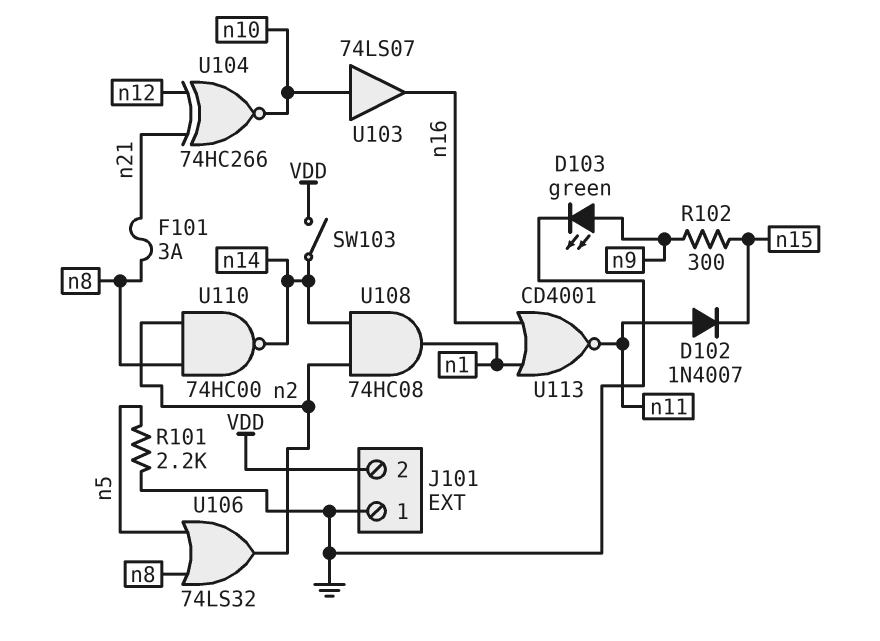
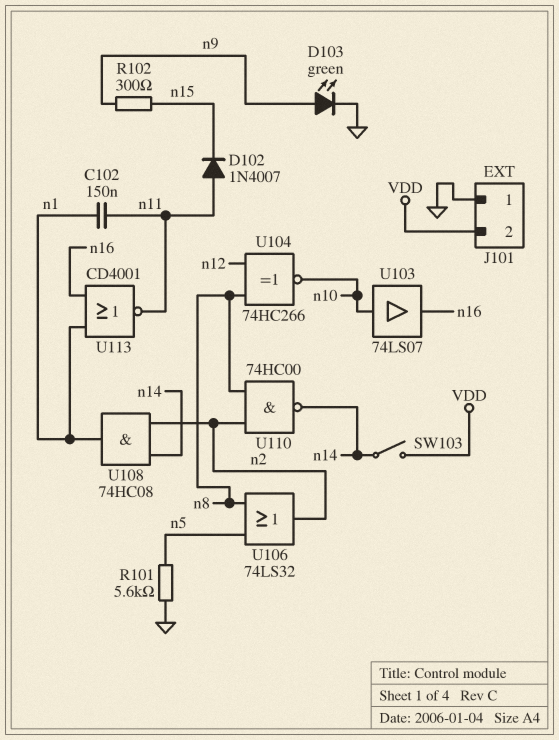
C102: none -> 150nF (n1, n11)
F101: 3A (n8, n21) -> none
R101: 2.2k (GND, n5) -> 5.6k (GND, n5)
U104: XNOR 74HC266 (in n12, in n21, out n10) -> XNOR 74HC266 (in n8, in n12, out n10)

